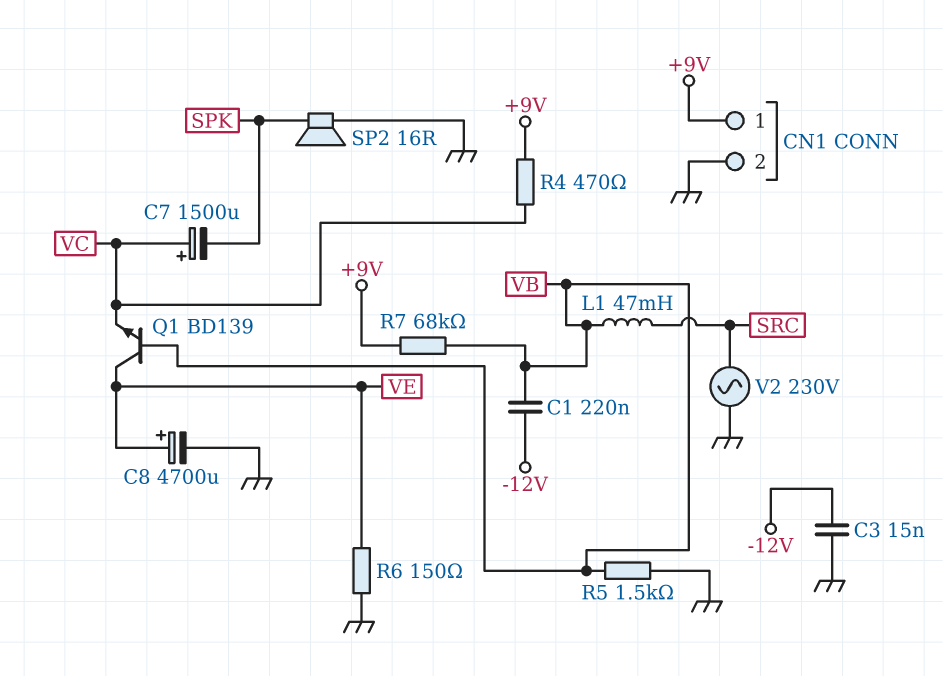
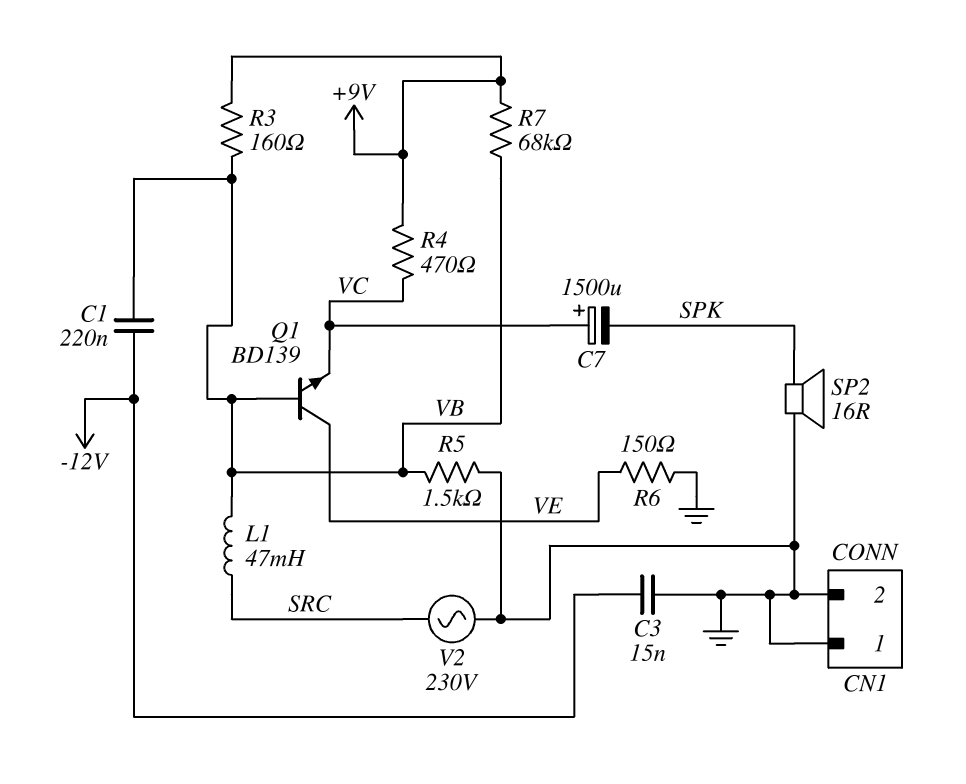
C8: 4700uF (plus VE, minus GND) -> none
CN1 pin 1: +9V -> GND
R3: none -> 160 (+9V, VB)

